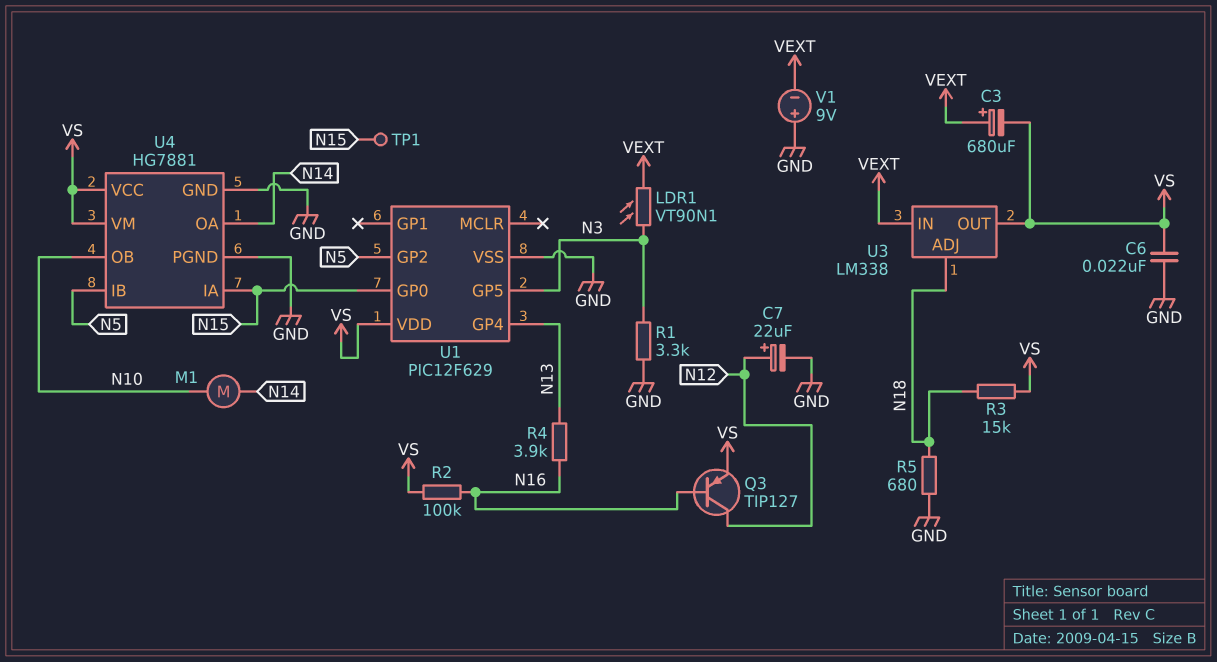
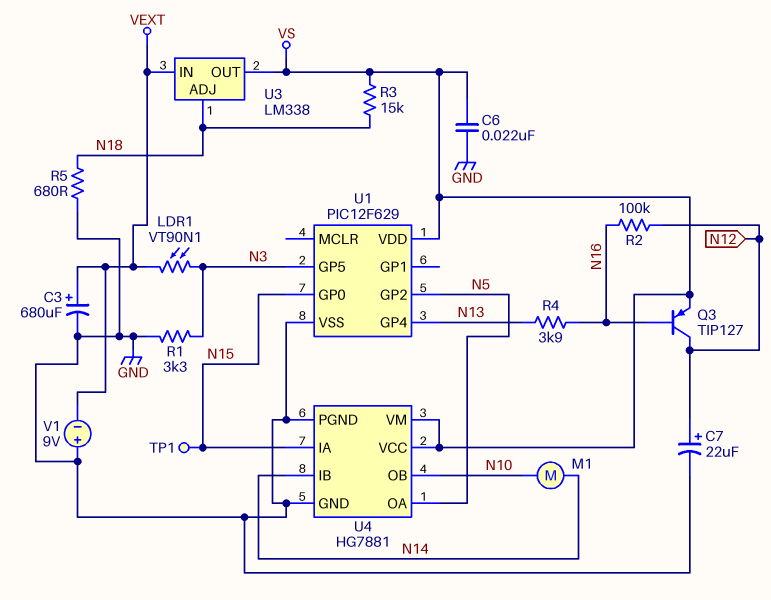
C3: 680uF (plus VEXT, minus VS) -> 680uF (plus VEXT, minus GND)
R2: 100k (N16, VS) -> 100k (N12, N16)
U4 pin IB: N5 -> N14
U4 pin OA: N14 -> N5

